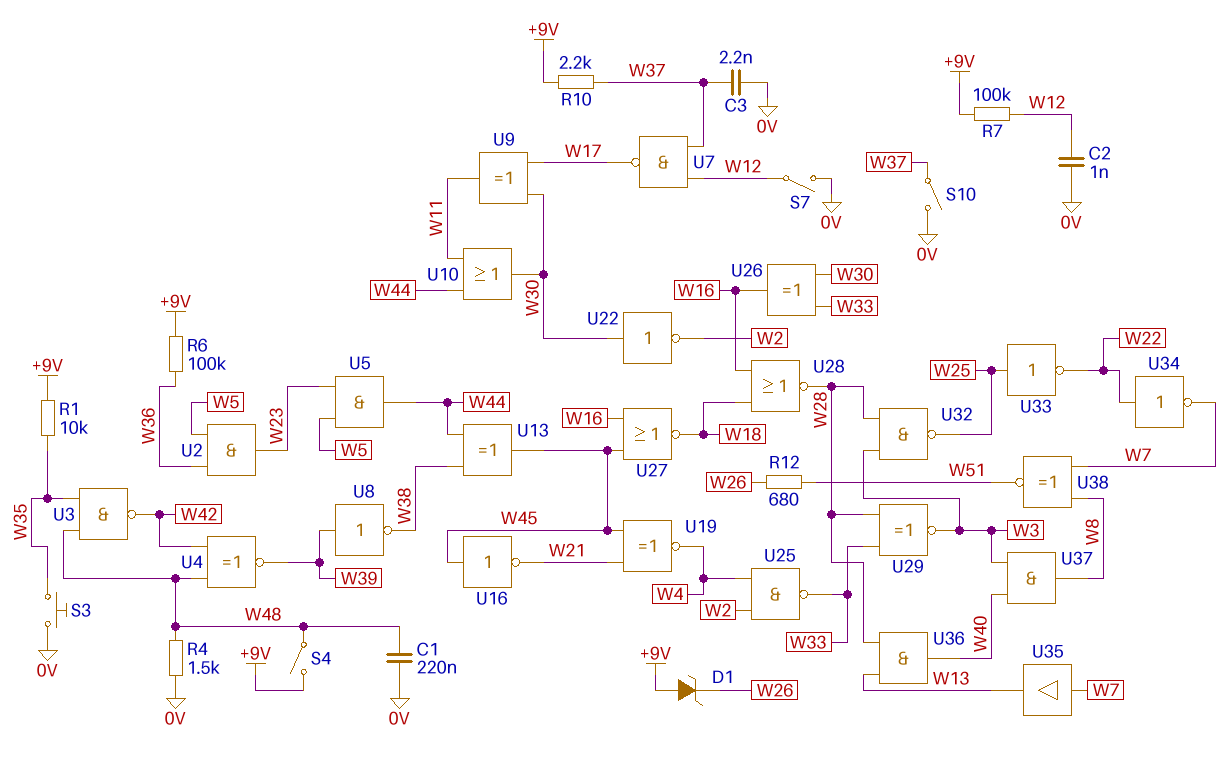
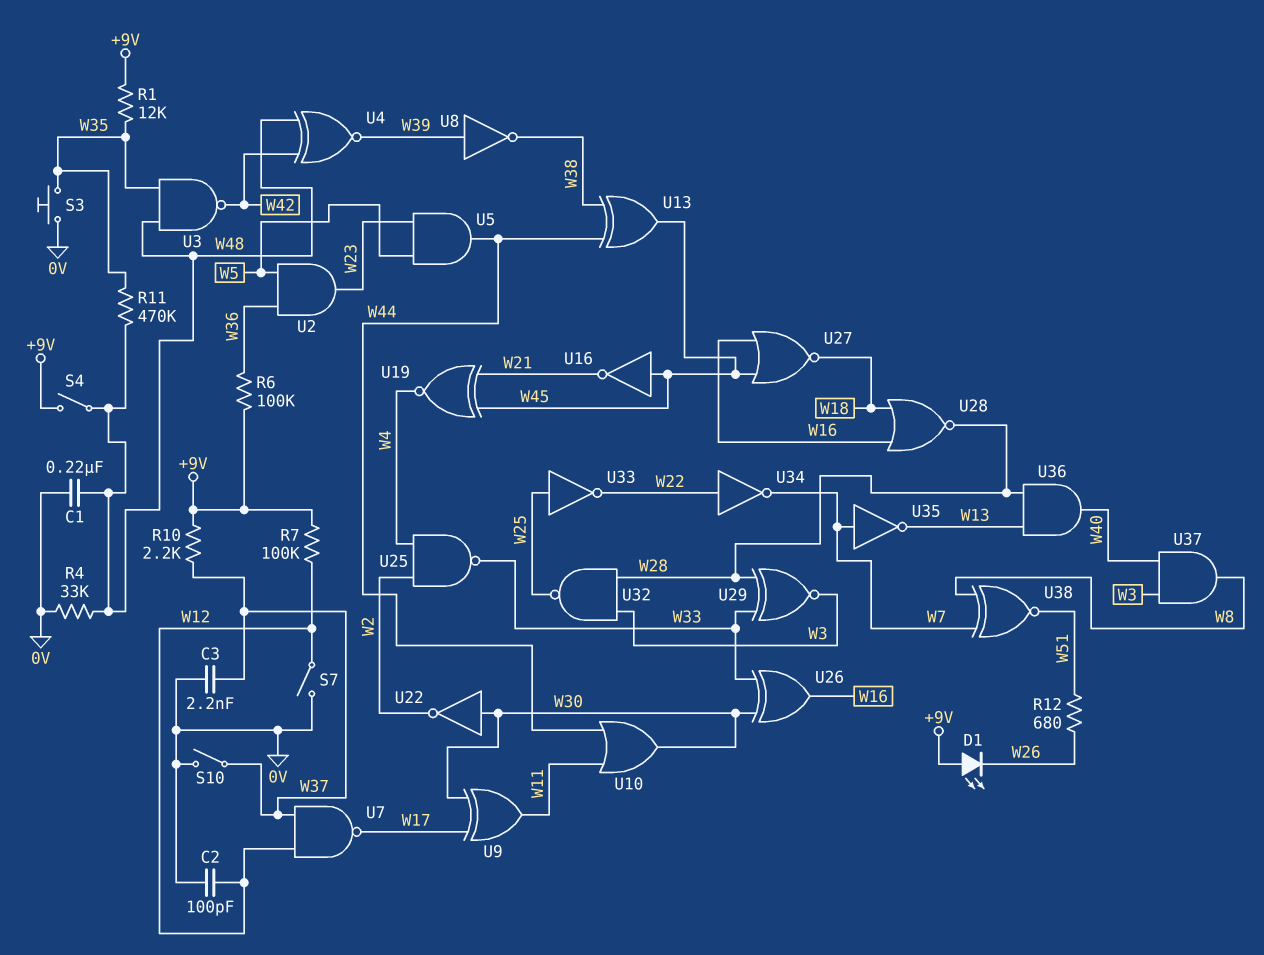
C2: 1nF (0V, W12) -> 100pF (0V, W12)
D1: zener (A +9V, K W26) -> LED (A +9V, K W26)
R1: 10k (+9V, W35) -> 12k (+9V, W35)
R4: 1.5k (0V, W48) -> 33k (0V, W48)
R11: none -> 470k (W35, W48)
U35: buffer (in W7, out W13) -> NOT (in W7, out W13)

